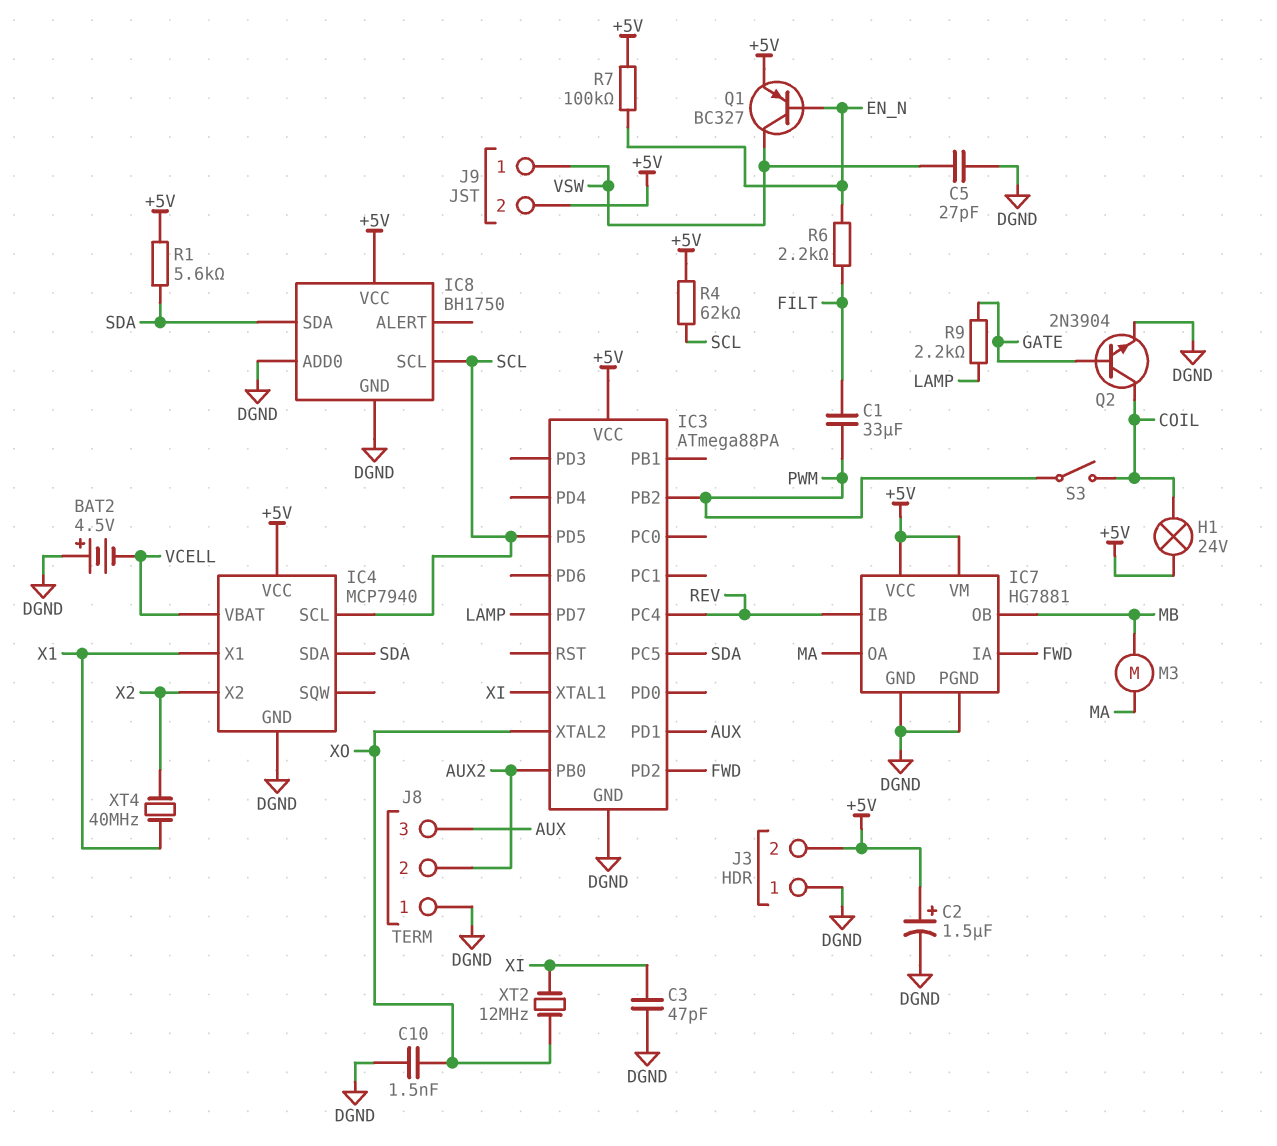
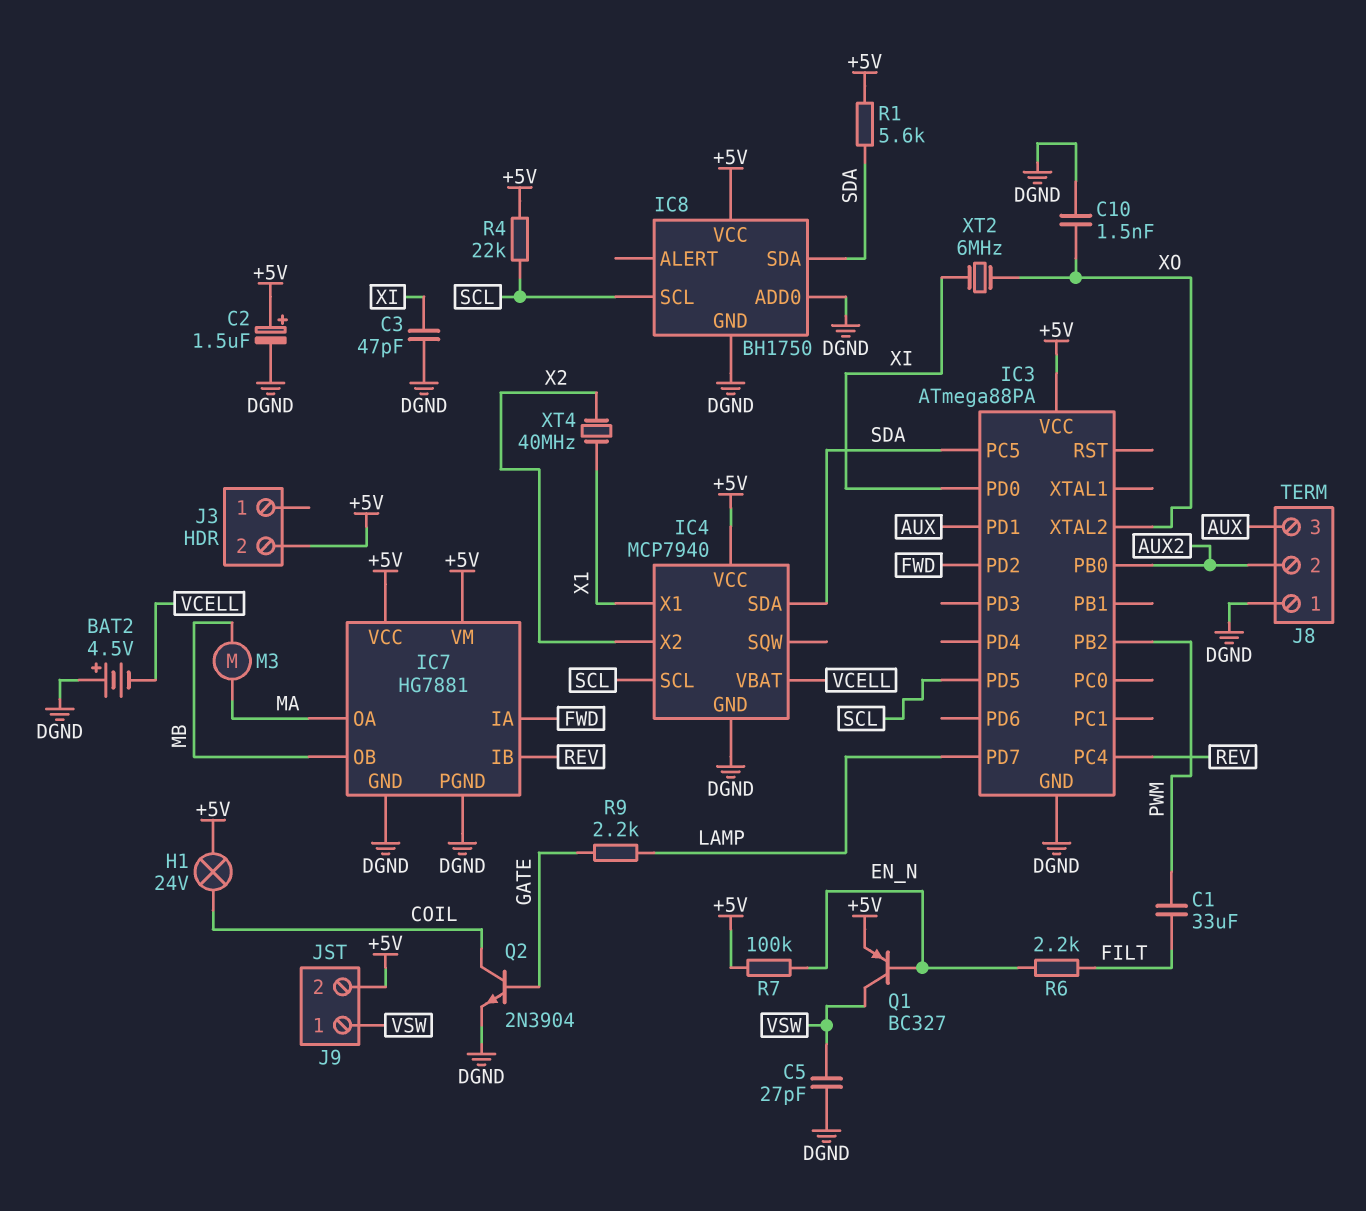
IC3 pin PD0: none -> XI
IC3 pin XTAL1: XI -> none
J3 pin 1: DGND -> none
R4: 62k (+5V, SCL) -> 22k (+5V, SCL)
S3: switch (COIL, PWM) -> none
XT2: 12MHz (XI, XO) -> 6MHz (XI, XO)

